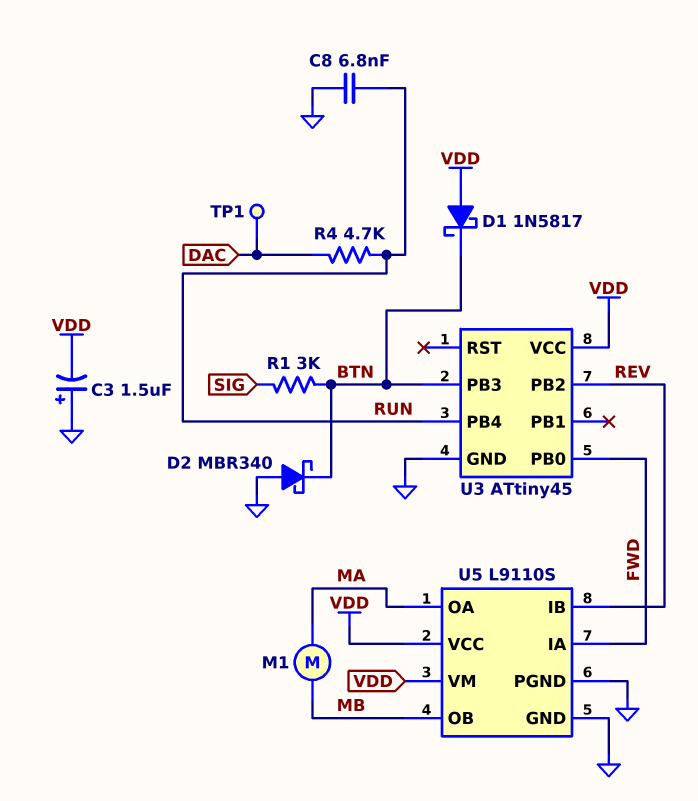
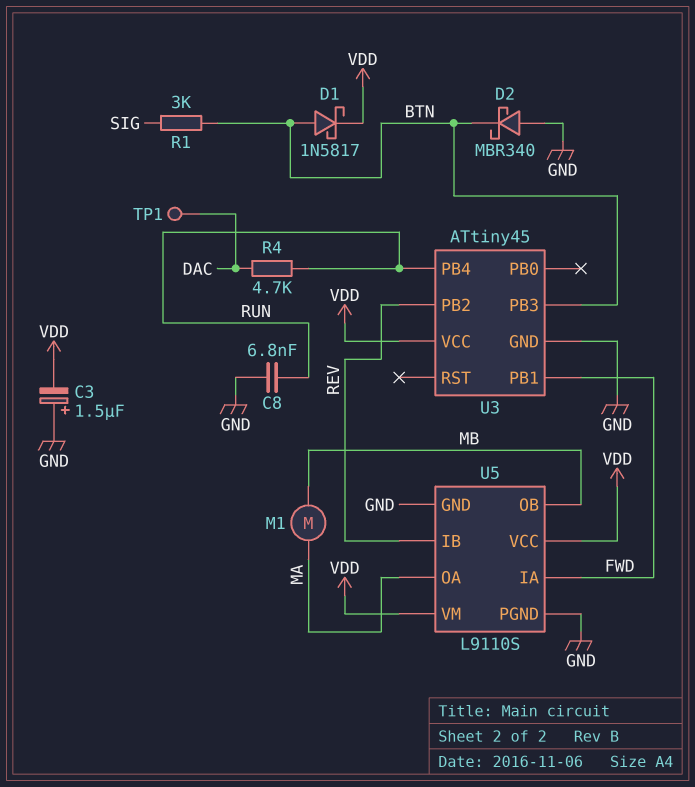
D1: schottky 1N5817 (A VDD, K BTN) -> schottky 1N5817 (A BTN, K VDD)
U3 pin PB0: FWD -> none
U3 pin PB1: none -> FWD

